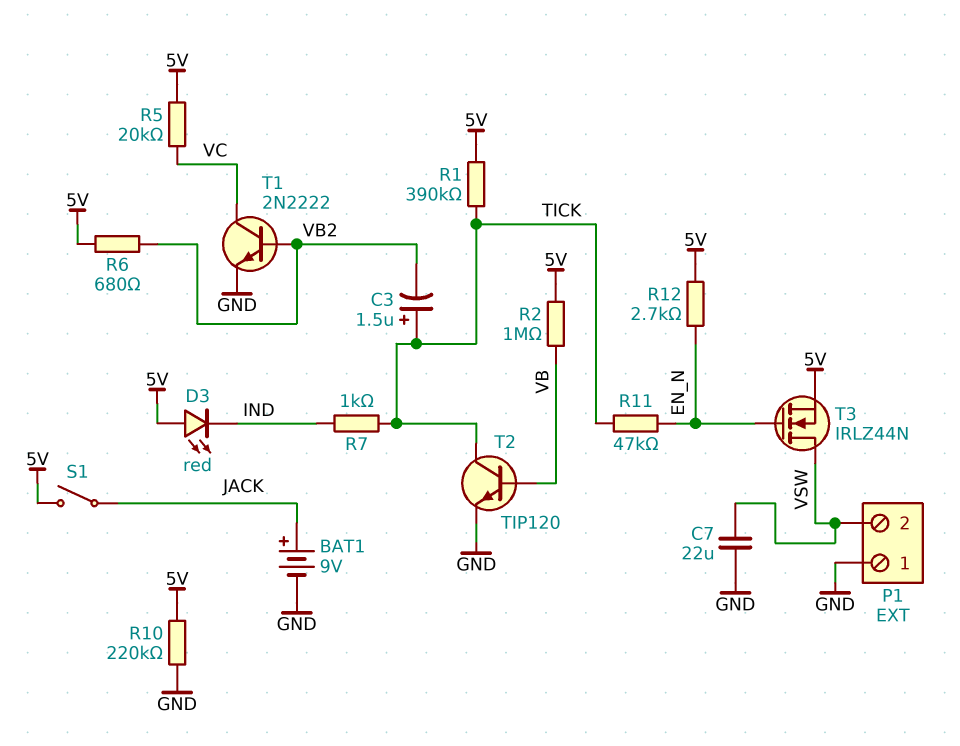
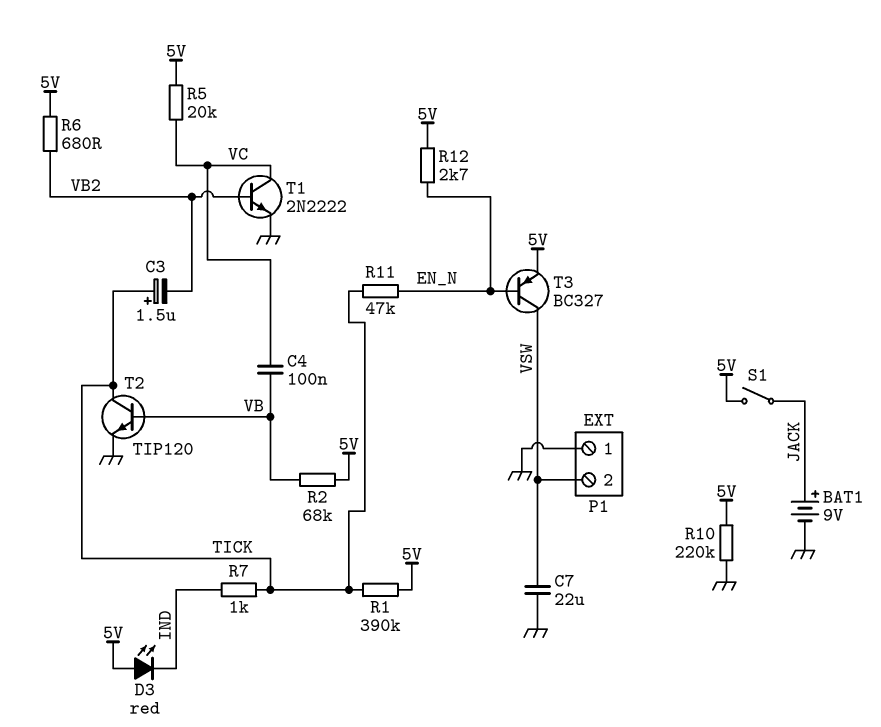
C4: none -> 100nF (VB, VC)
R2: 1M (5V, VB) -> 68k (5V, VB)
T3: NMOS IRLZ44N (G EN_N, D VSW, S 5V) -> PNP BC327 (B EN_N, C VSW, E 5V)

